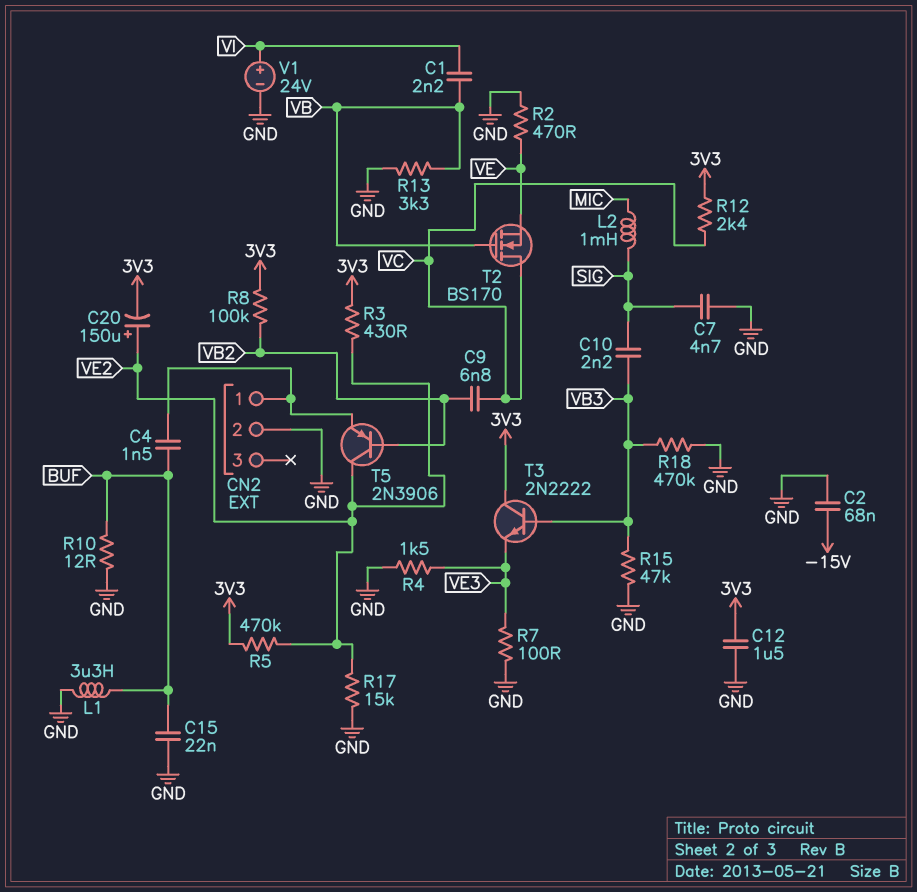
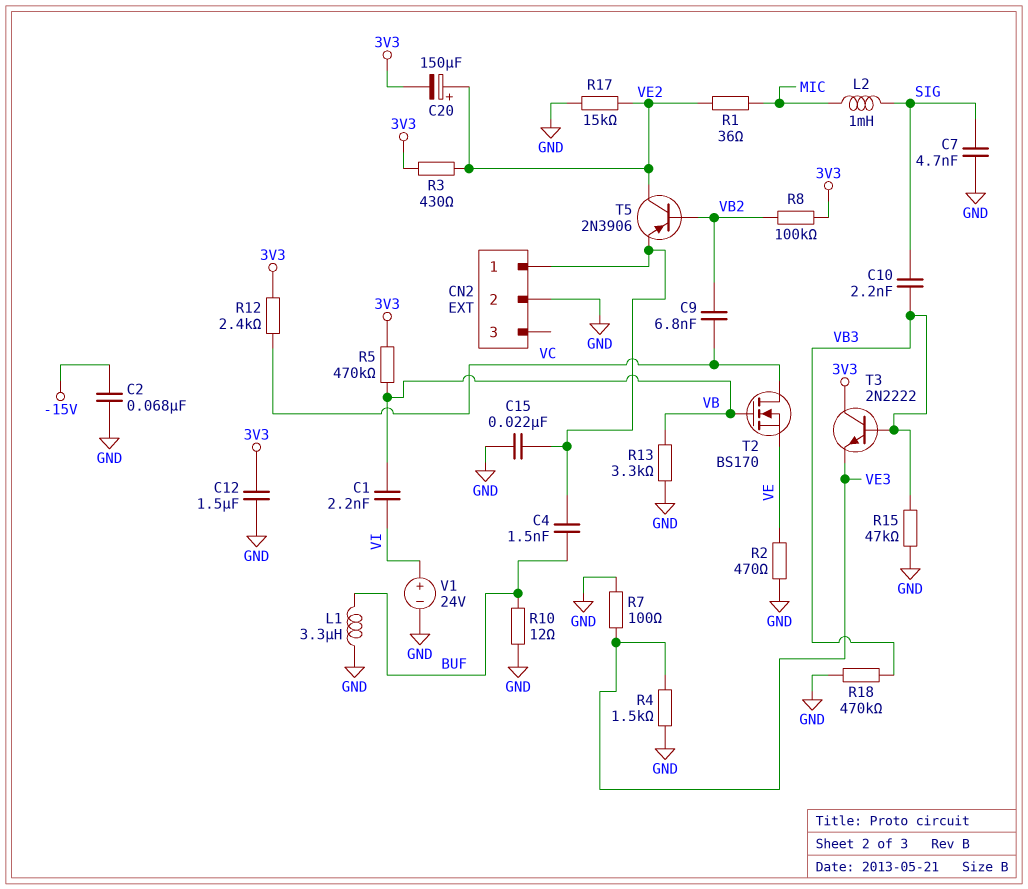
C15: 22nF (BUF, GND) -> 22nF (CN2/1, GND)
R1: none -> 36 (MIC, VE2)
R5: 470k (3V3, VE2) -> 470k (3V3, VB)

